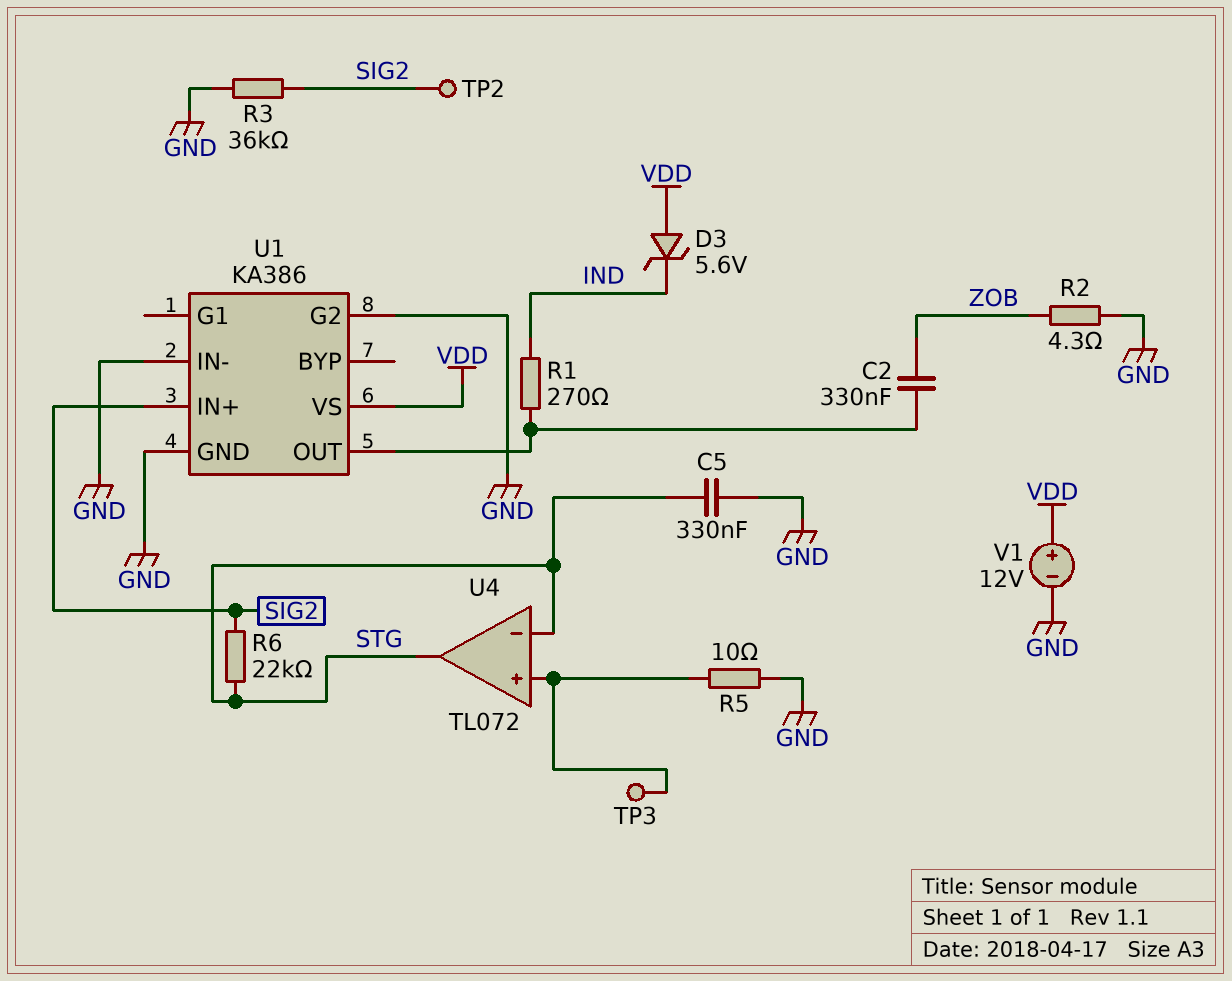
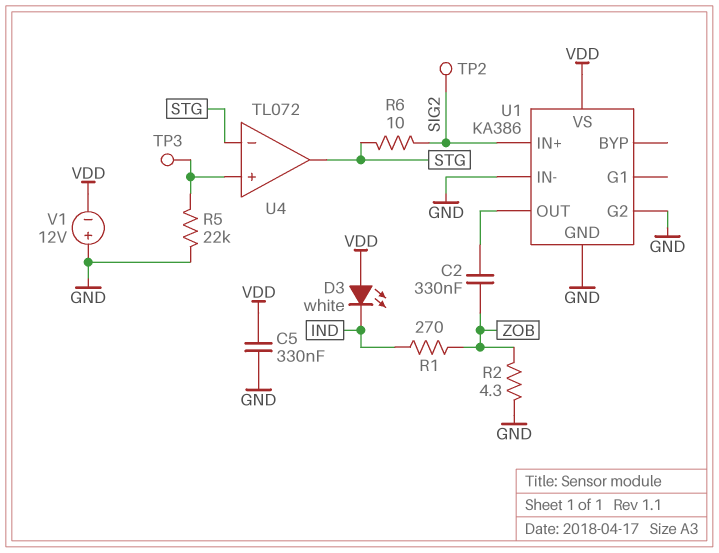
C5: 330nF (GND, STG) -> 330nF (GND, VDD)
D3: zener 5.6V (A VDD, K IND) -> LED white (A VDD, K IND)
R1: 270 (IND, U1/OUT) -> 270 (IND, ZOB)
R3: 36k (GND, SIG2) -> none
R5: 10 (GND, U4/in+) -> 22k (GND, U4/in+)
R6: 22k (SIG2, STG) -> 10 (SIG2, STG)
V1: 12V (plus VDD, minus GND) -> 12V (plus GND, minus VDD)

